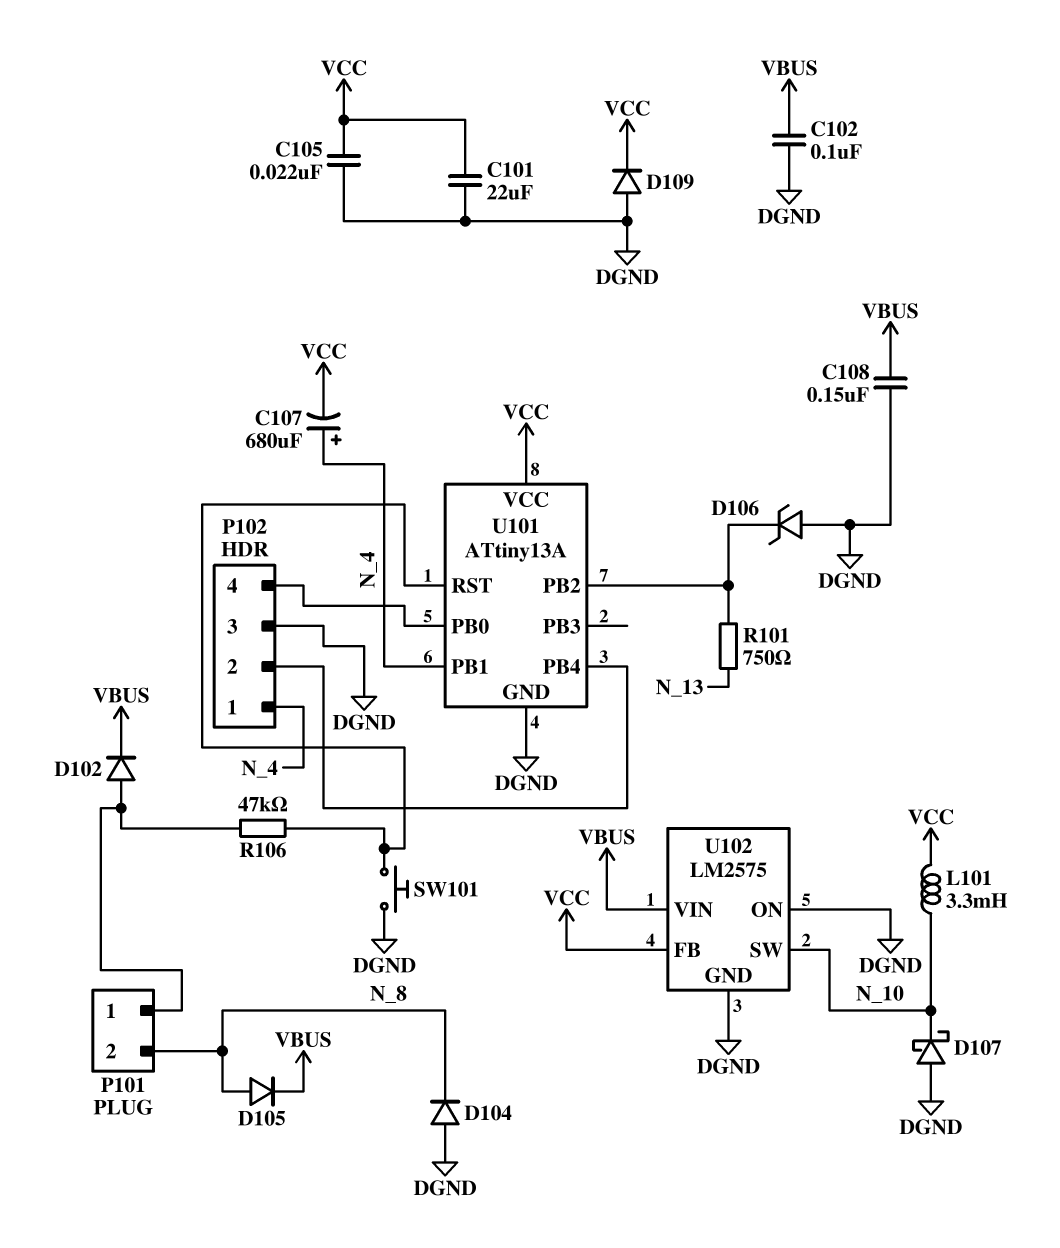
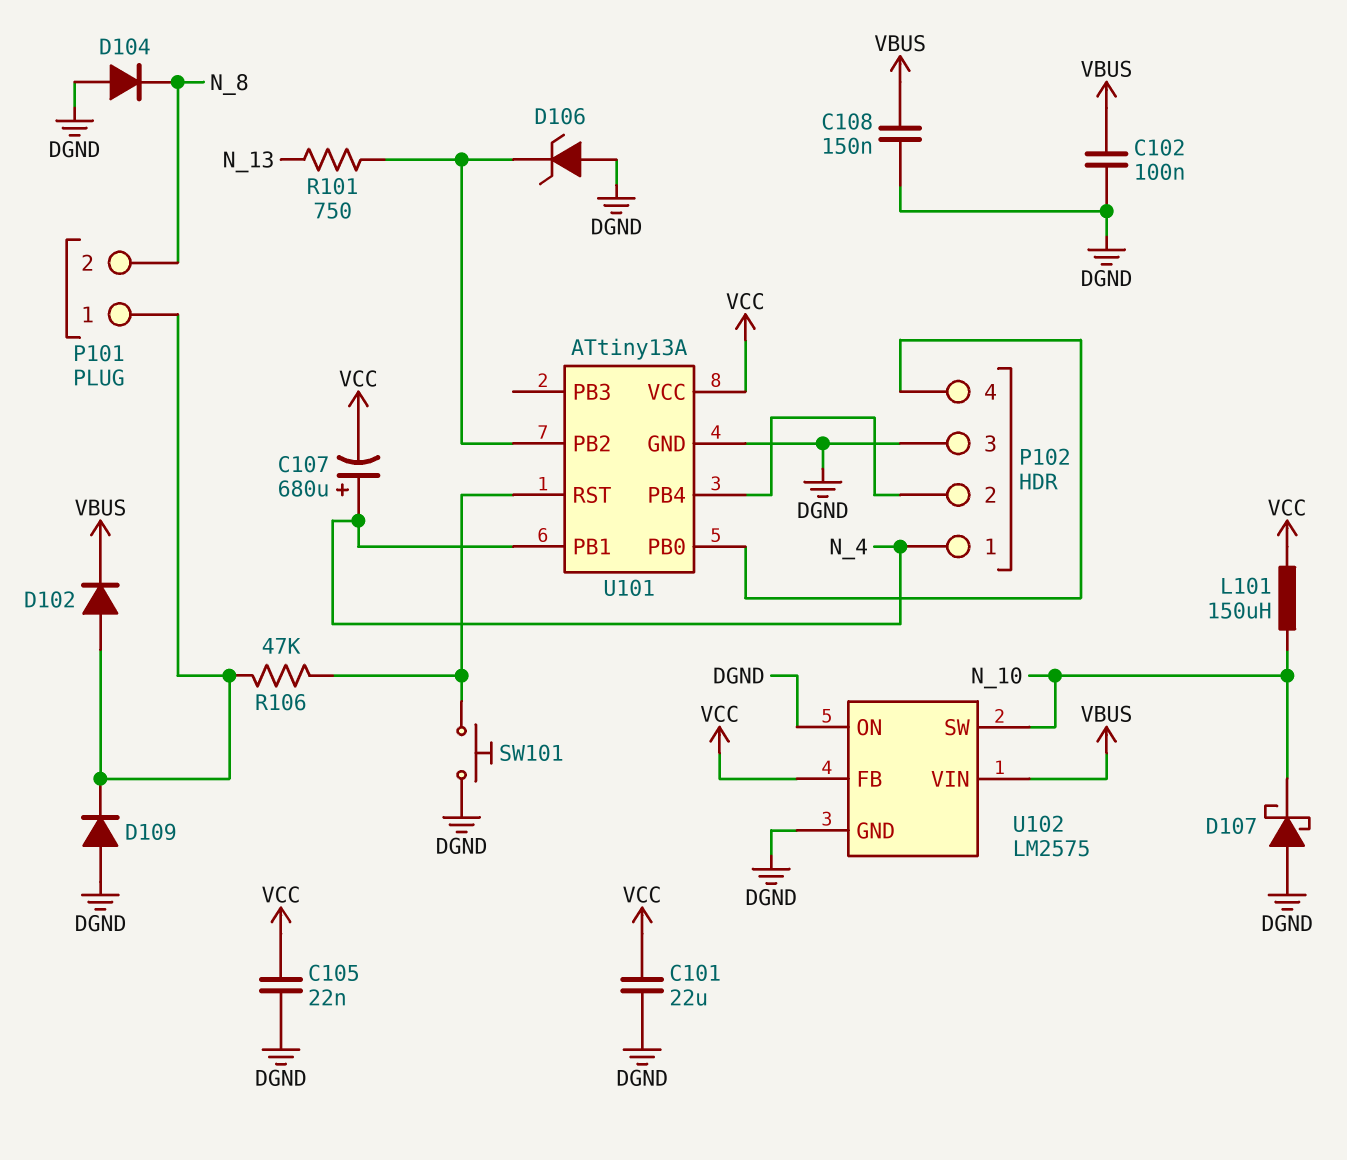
D105: diode (A N_8, K VBUS) -> none
D109: diode (A DGND, K VCC) -> diode (A DGND, K P101/1)
L101: 3.3mH (N_10, VCC) -> 150uH (N_10, VCC)

